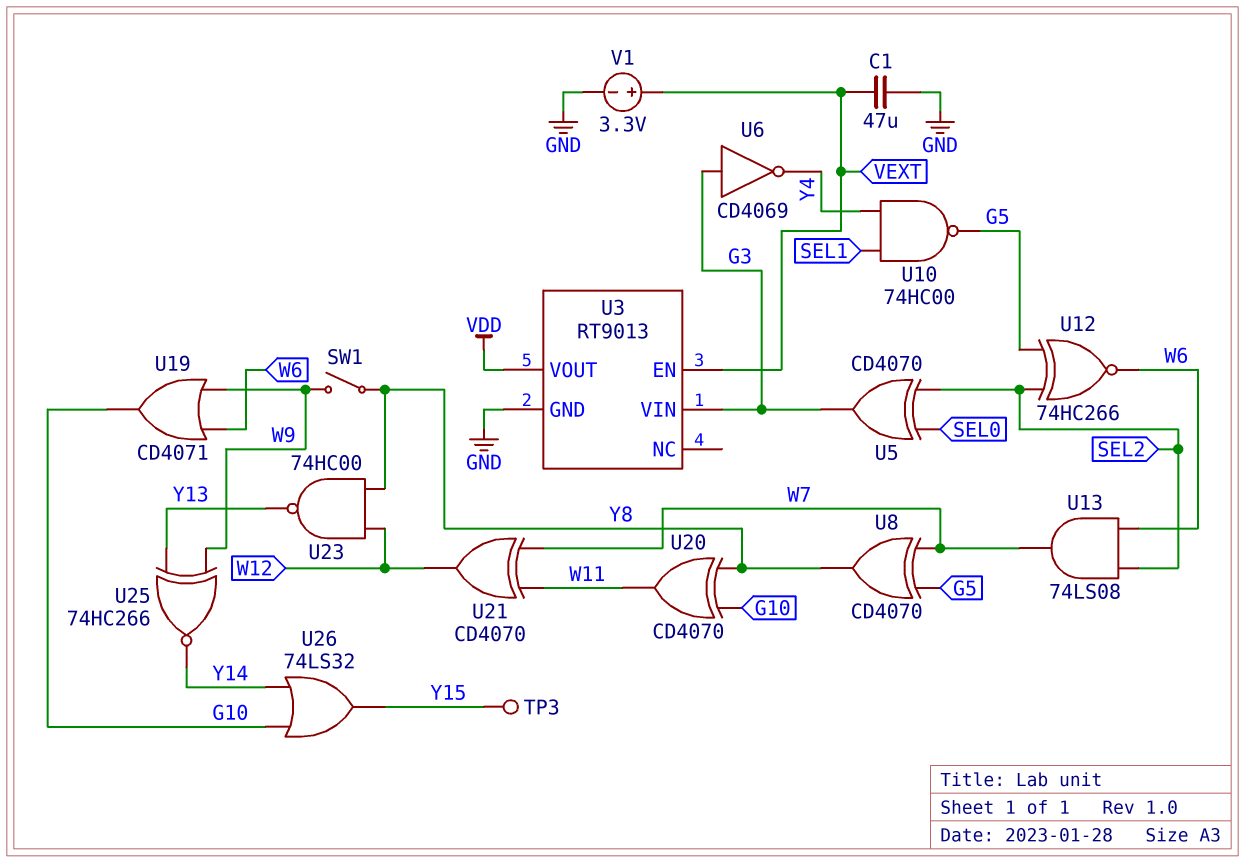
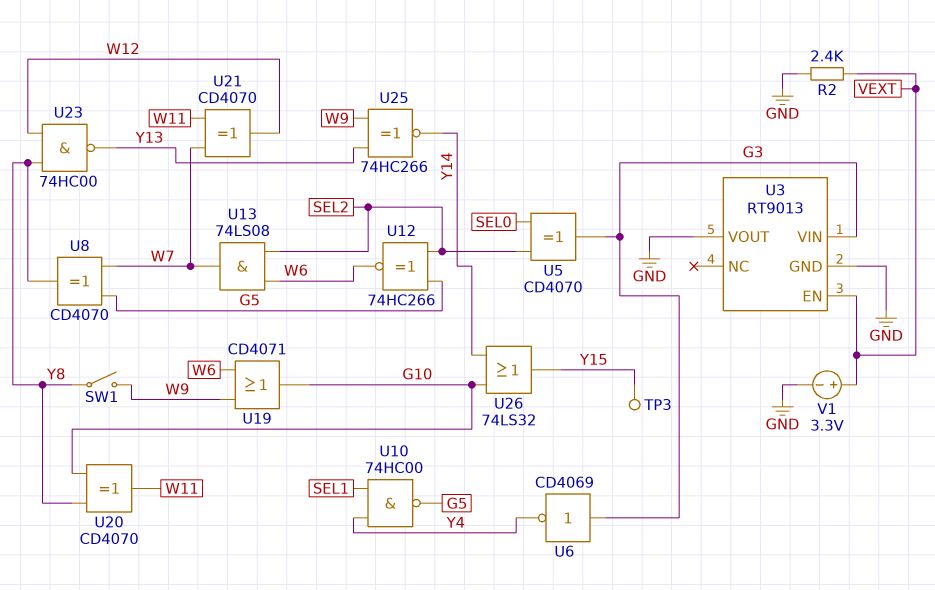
C1: 47uF (GND, VEXT) -> none
R2: none -> 2.4k (GND, VEXT)
U3 pin VOUT: VDD -> GND

